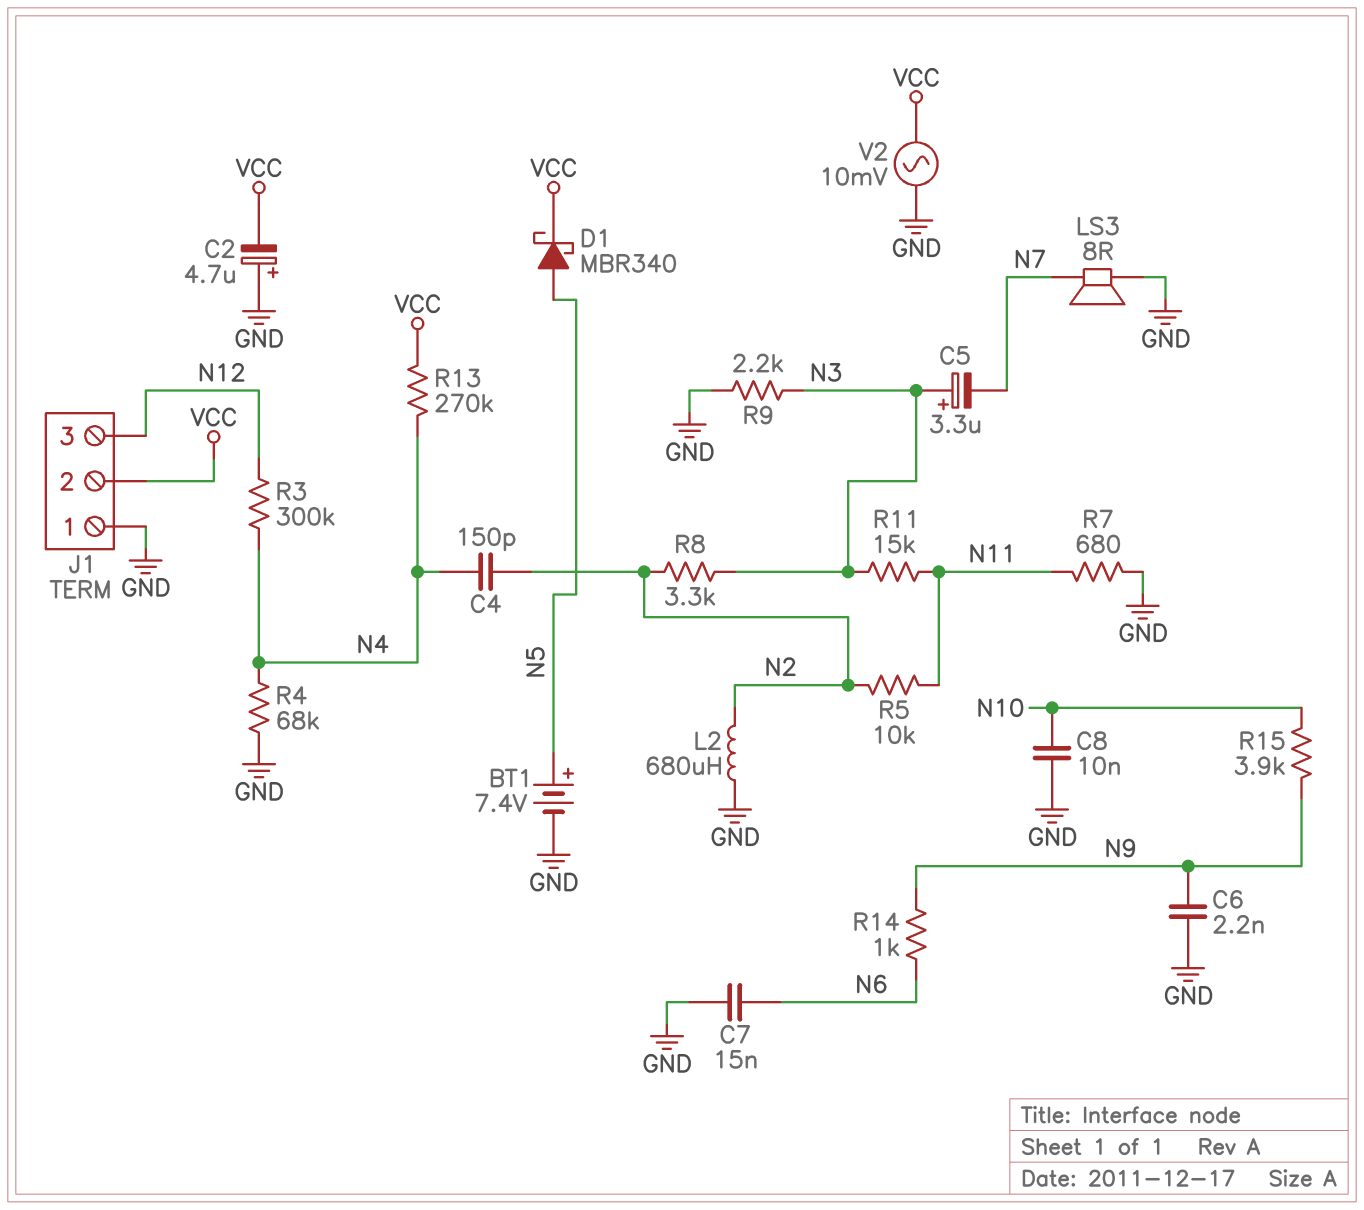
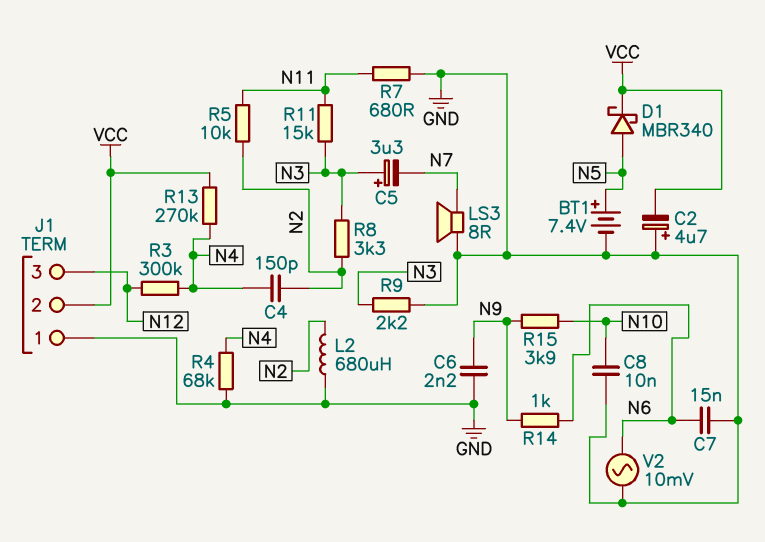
V2: AC 10mV (GND, VCC) -> AC 10mV (GND, N6)

